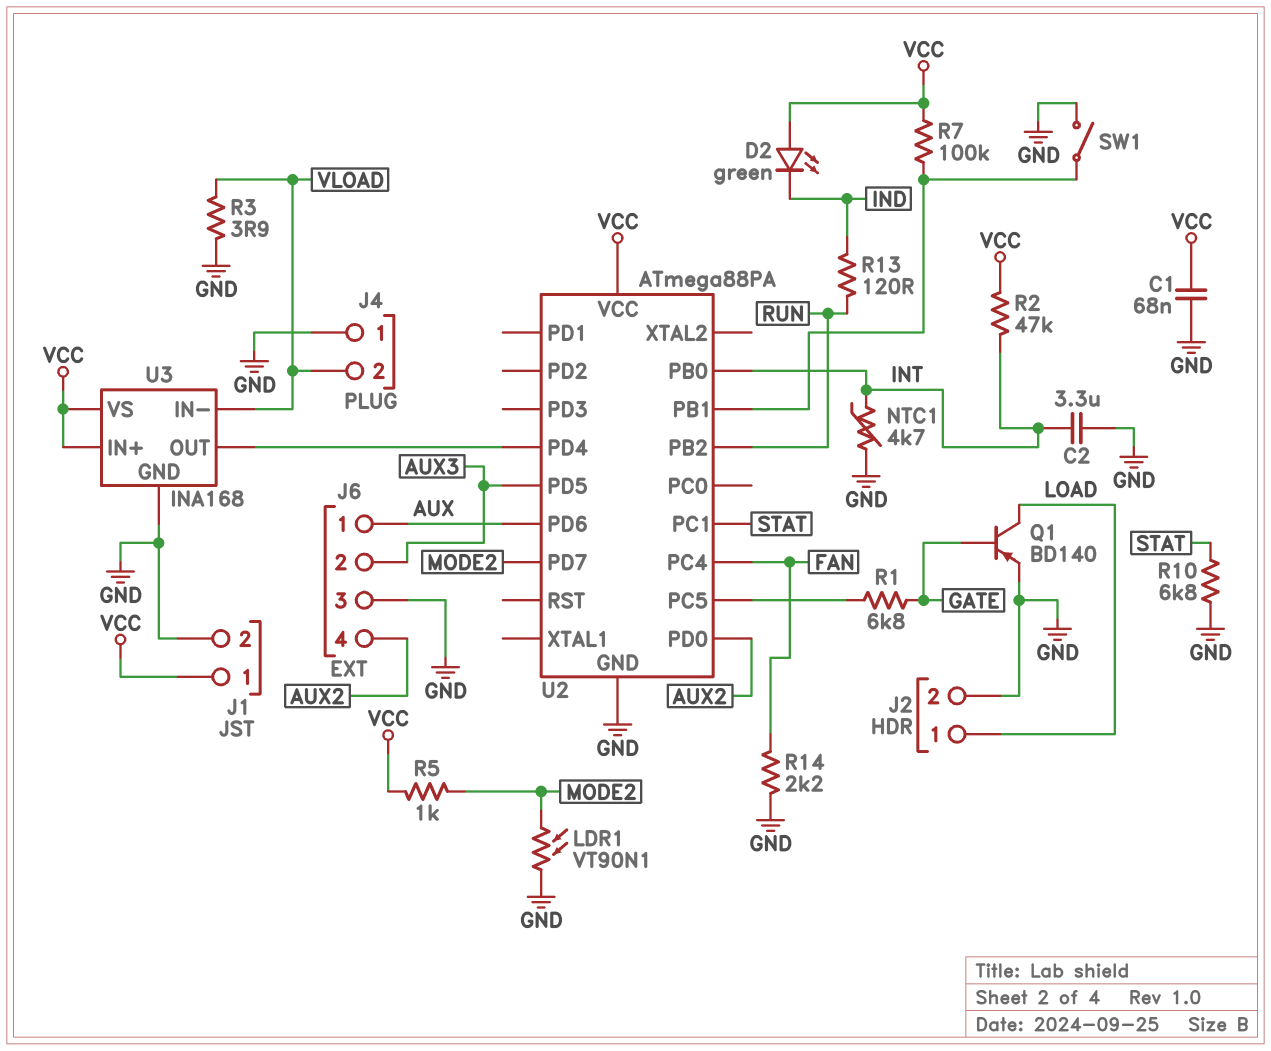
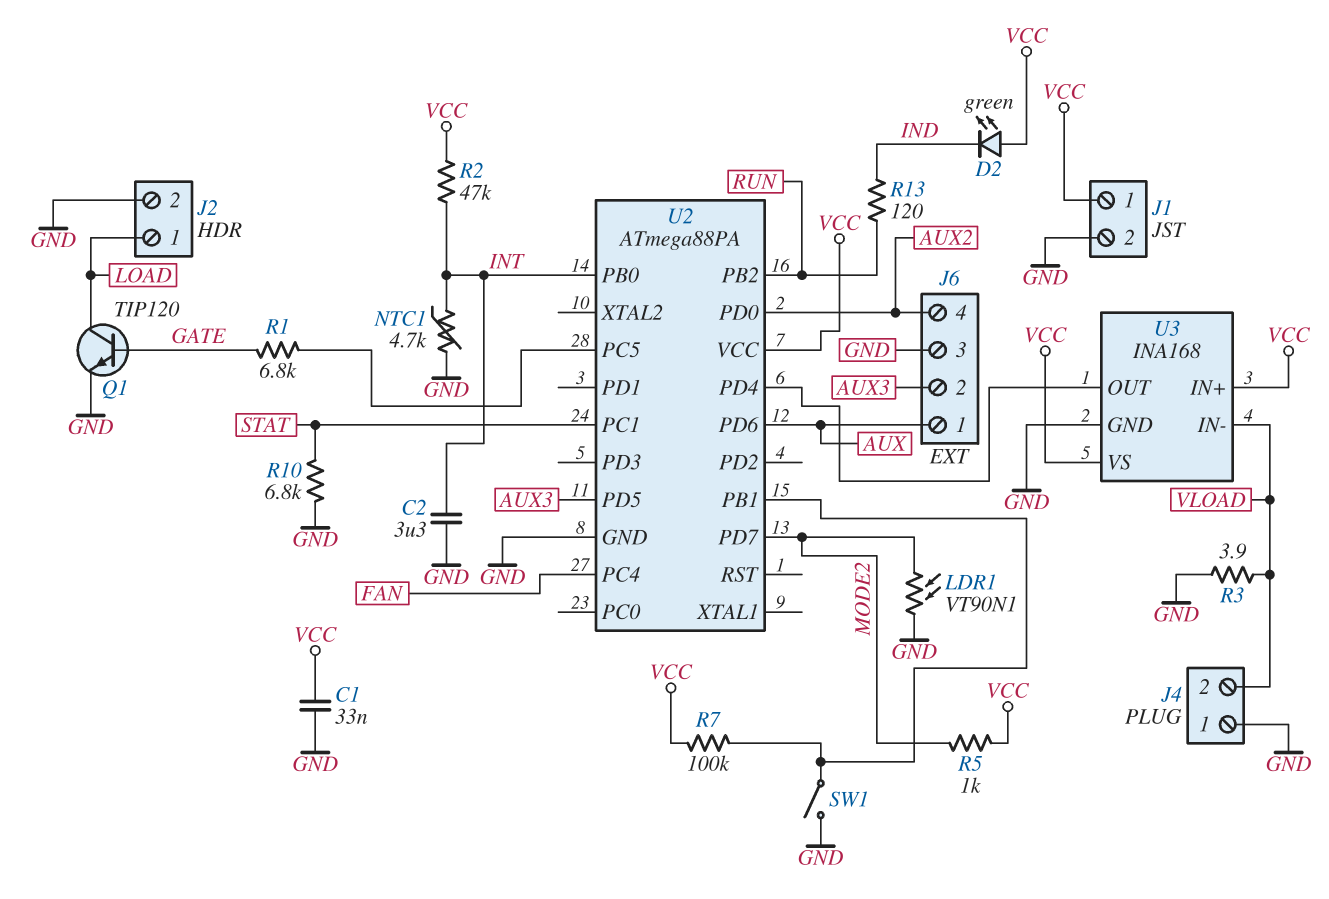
C1: 68nF (GND, VCC) -> 33nF (GND, VCC)
Q1: PNP BD140 (B GATE, C LOAD, E GND) -> NPN TIP120 (B GATE, C LOAD, E GND)
R14: 2.2k (FAN, GND) -> none

